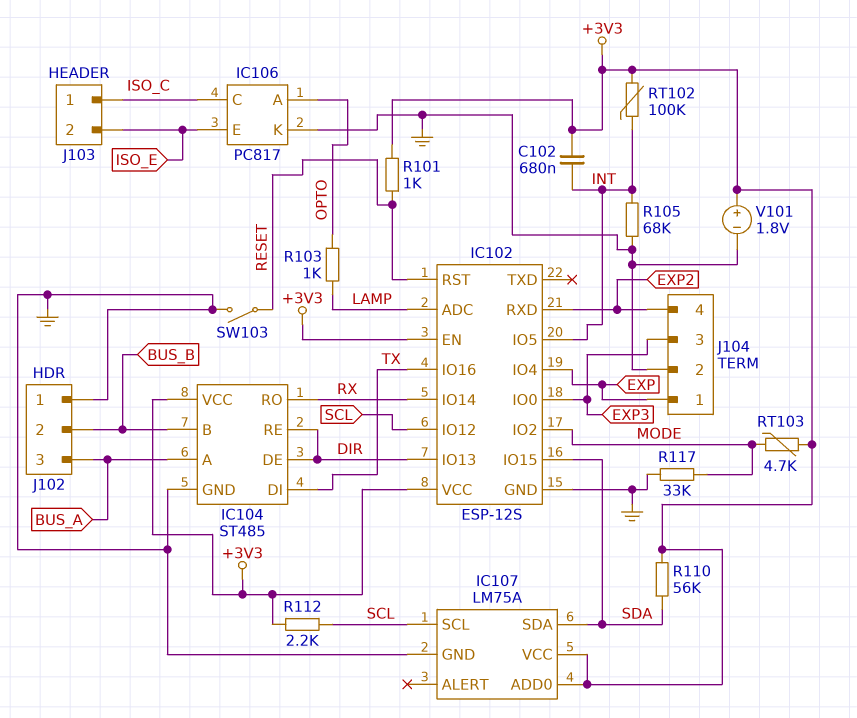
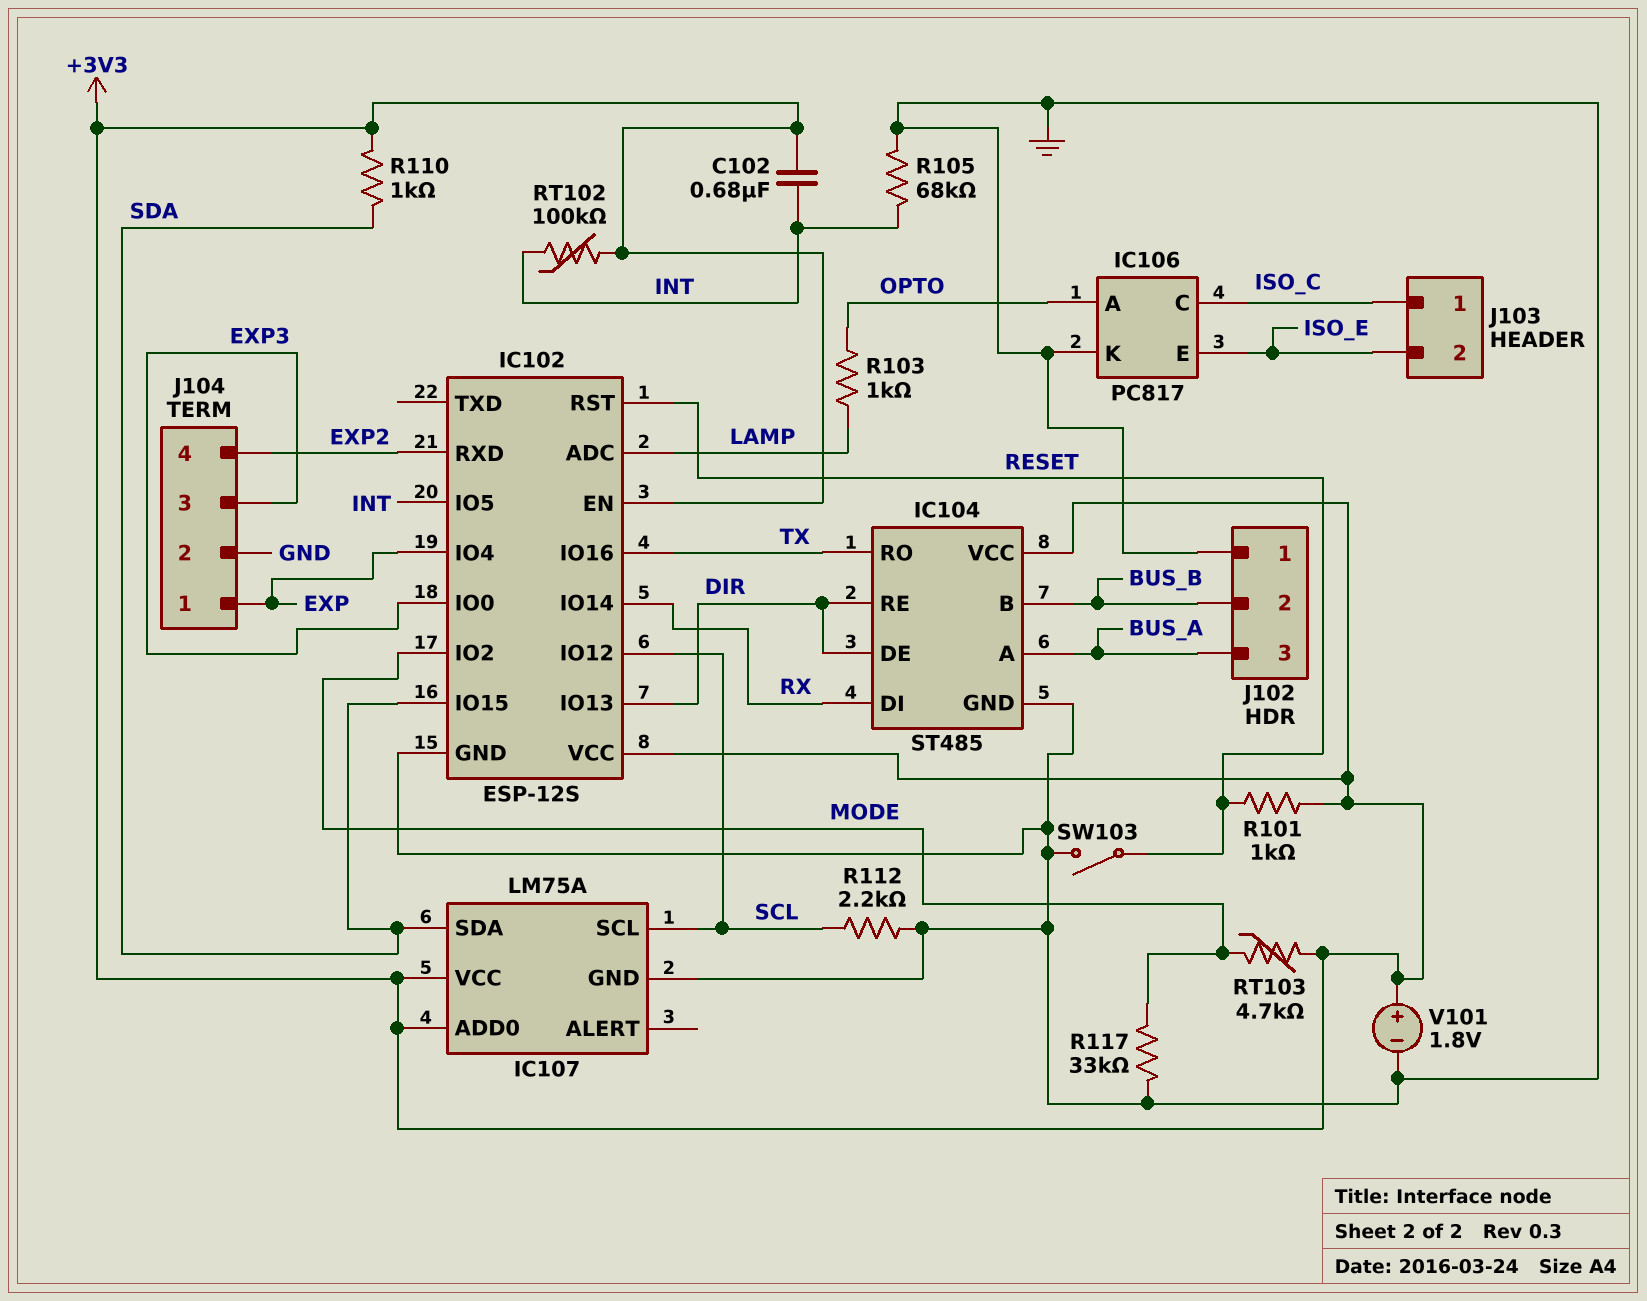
IC104 pin DI: TX -> RX
IC104 pin RO: RX -> TX
R110: 56k (+3V3, SDA) -> 1k (+3V3, SDA)
R112: 2.2k (+3V3, SCL) -> 2.2k (GND, SCL)

